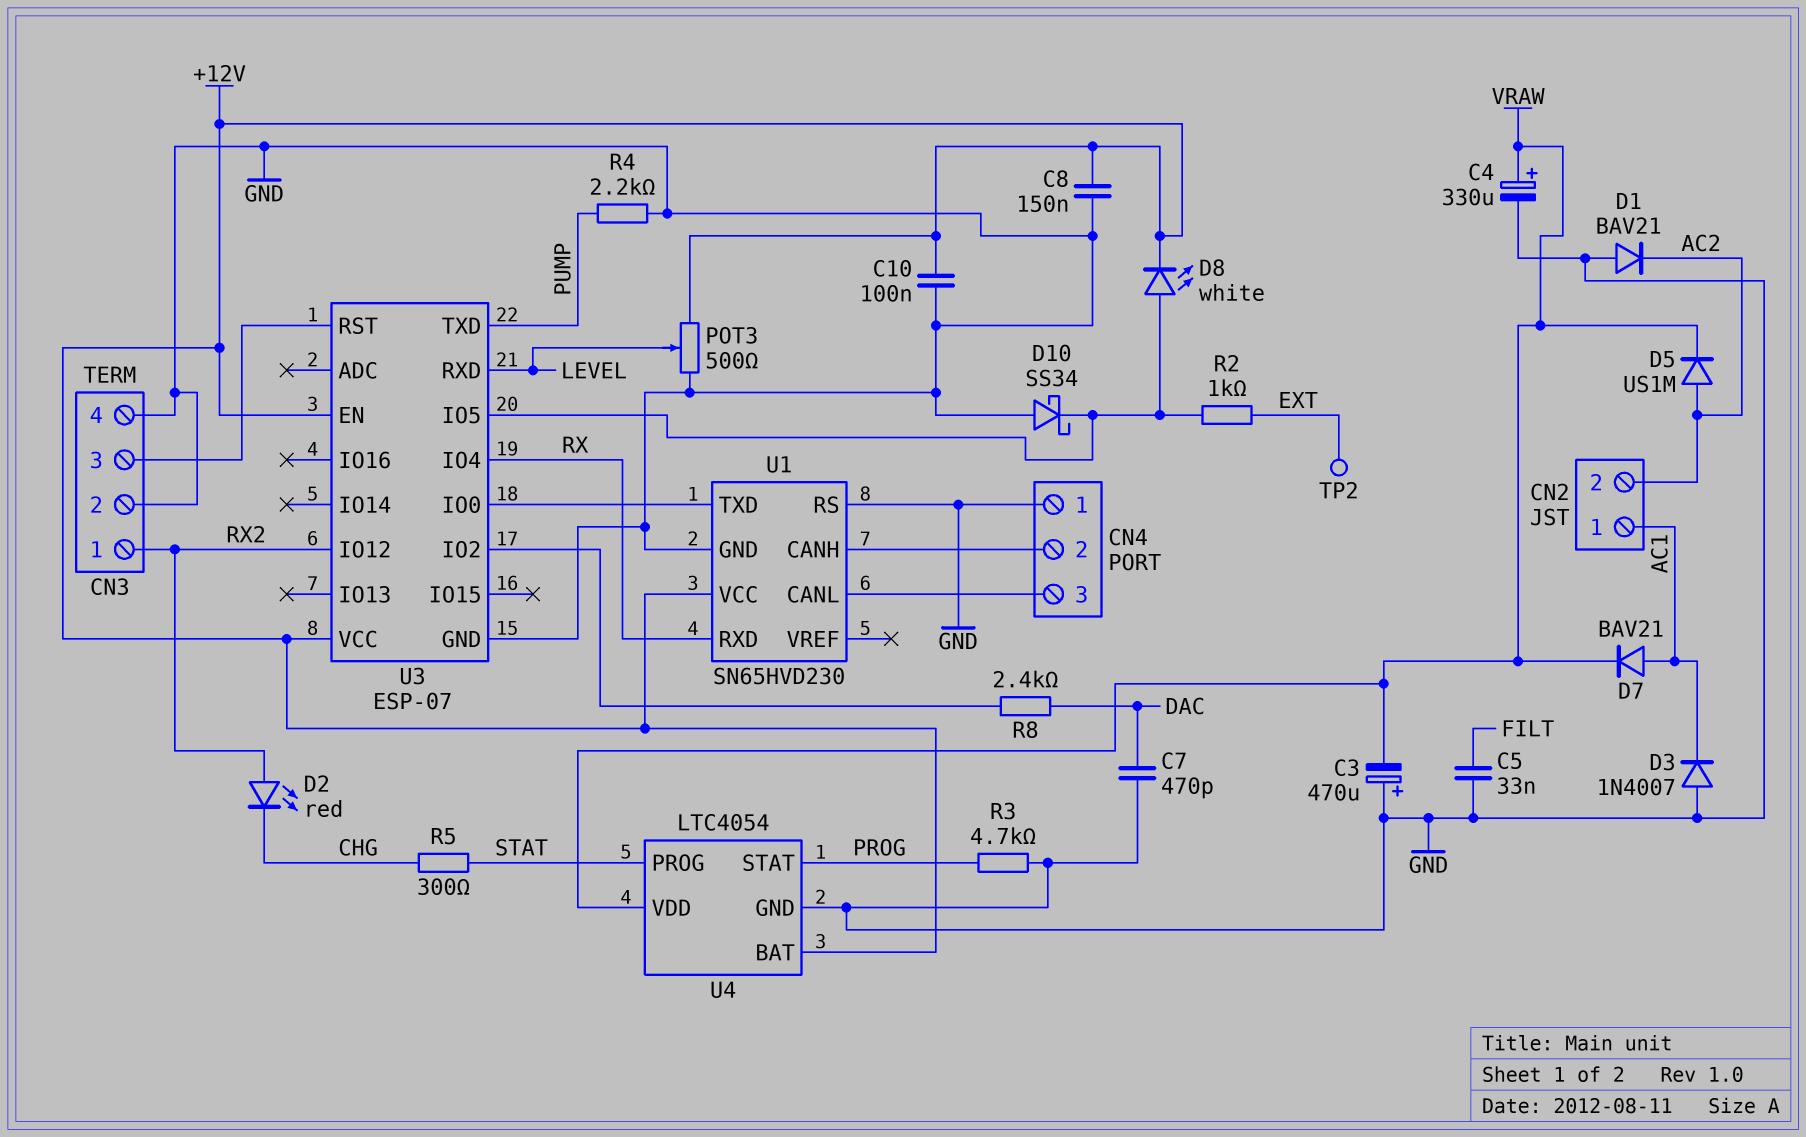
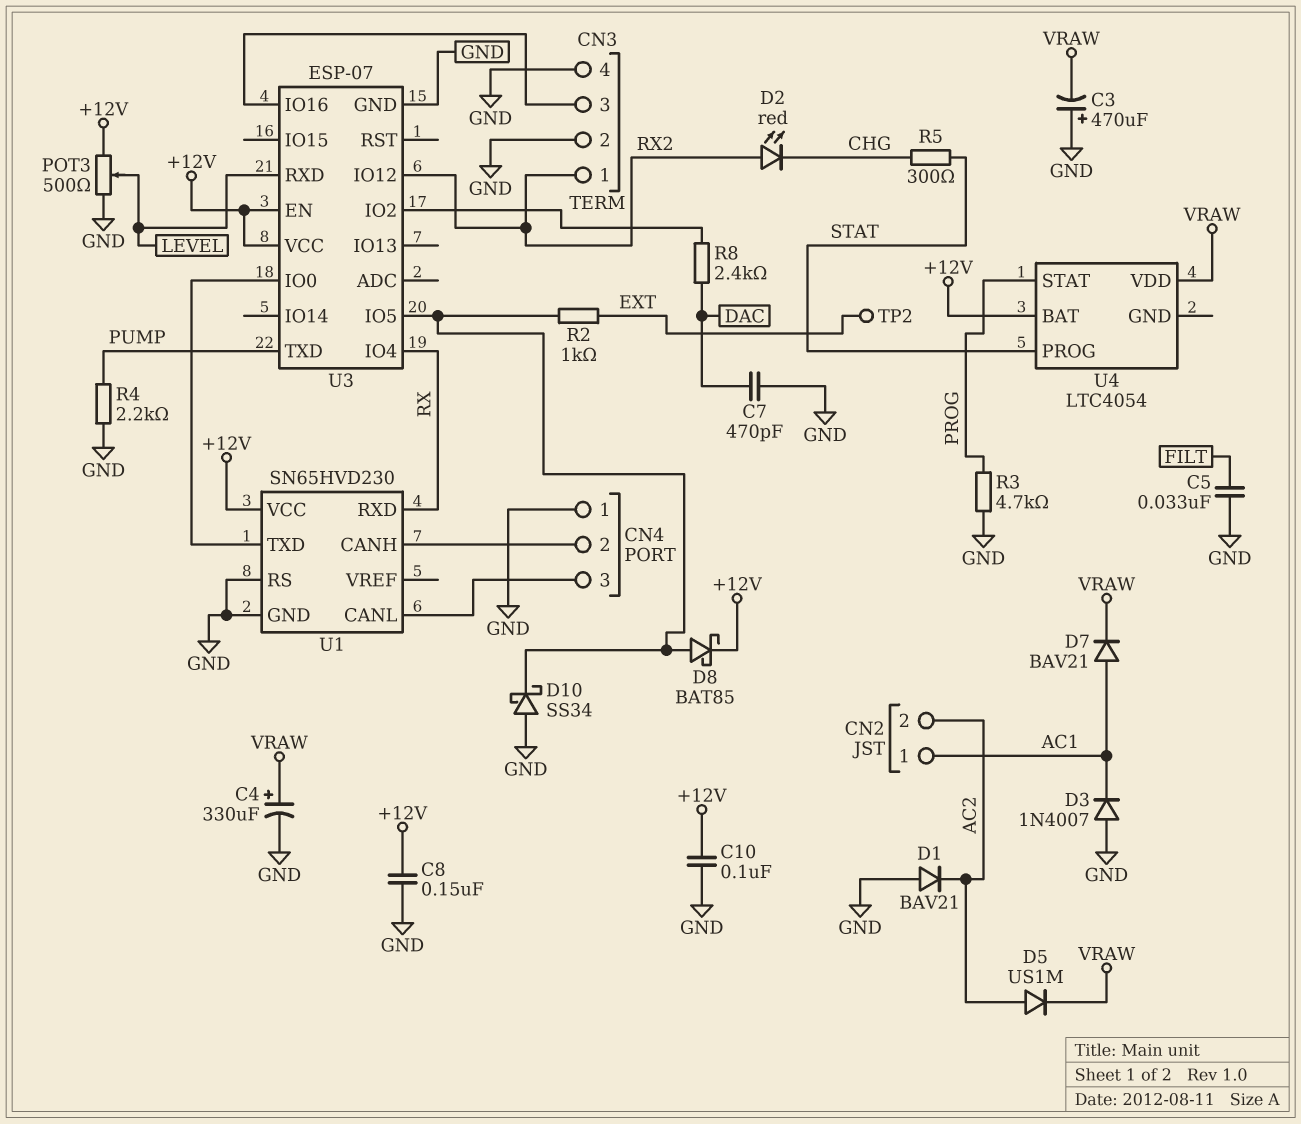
D8: LED white (A U3/IO5, K +12V) -> schottky BAT85 (A U3/IO5, K +12V)
U3 pin IO16: none -> CN3/3
U3 pin RST: CN3/3 -> none
U4 pin GND: GND -> none

